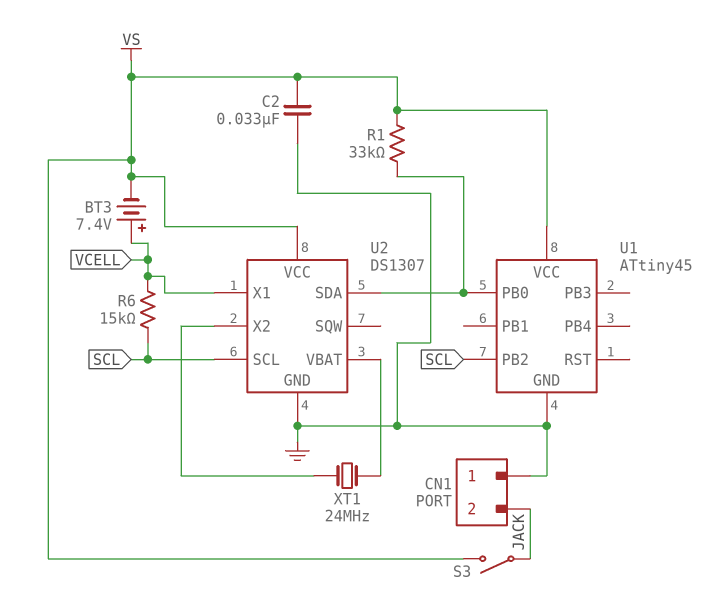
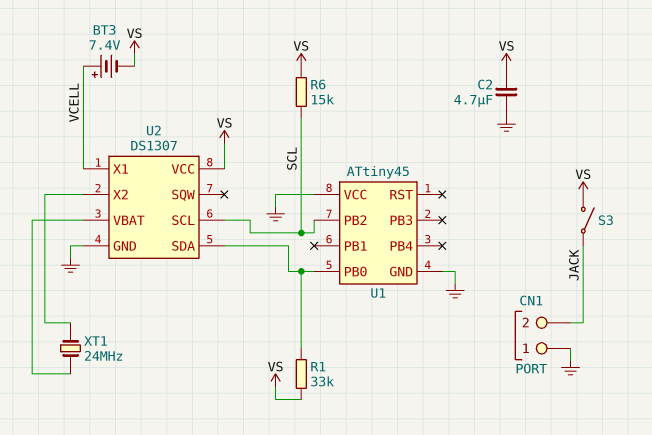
C2: 33nF (GND, VS) -> 4.7uF (GND, VS)
R6: 15k (SCL, VCELL) -> 15k (SCL, VS)
U1 pin VCC: VS -> GND

